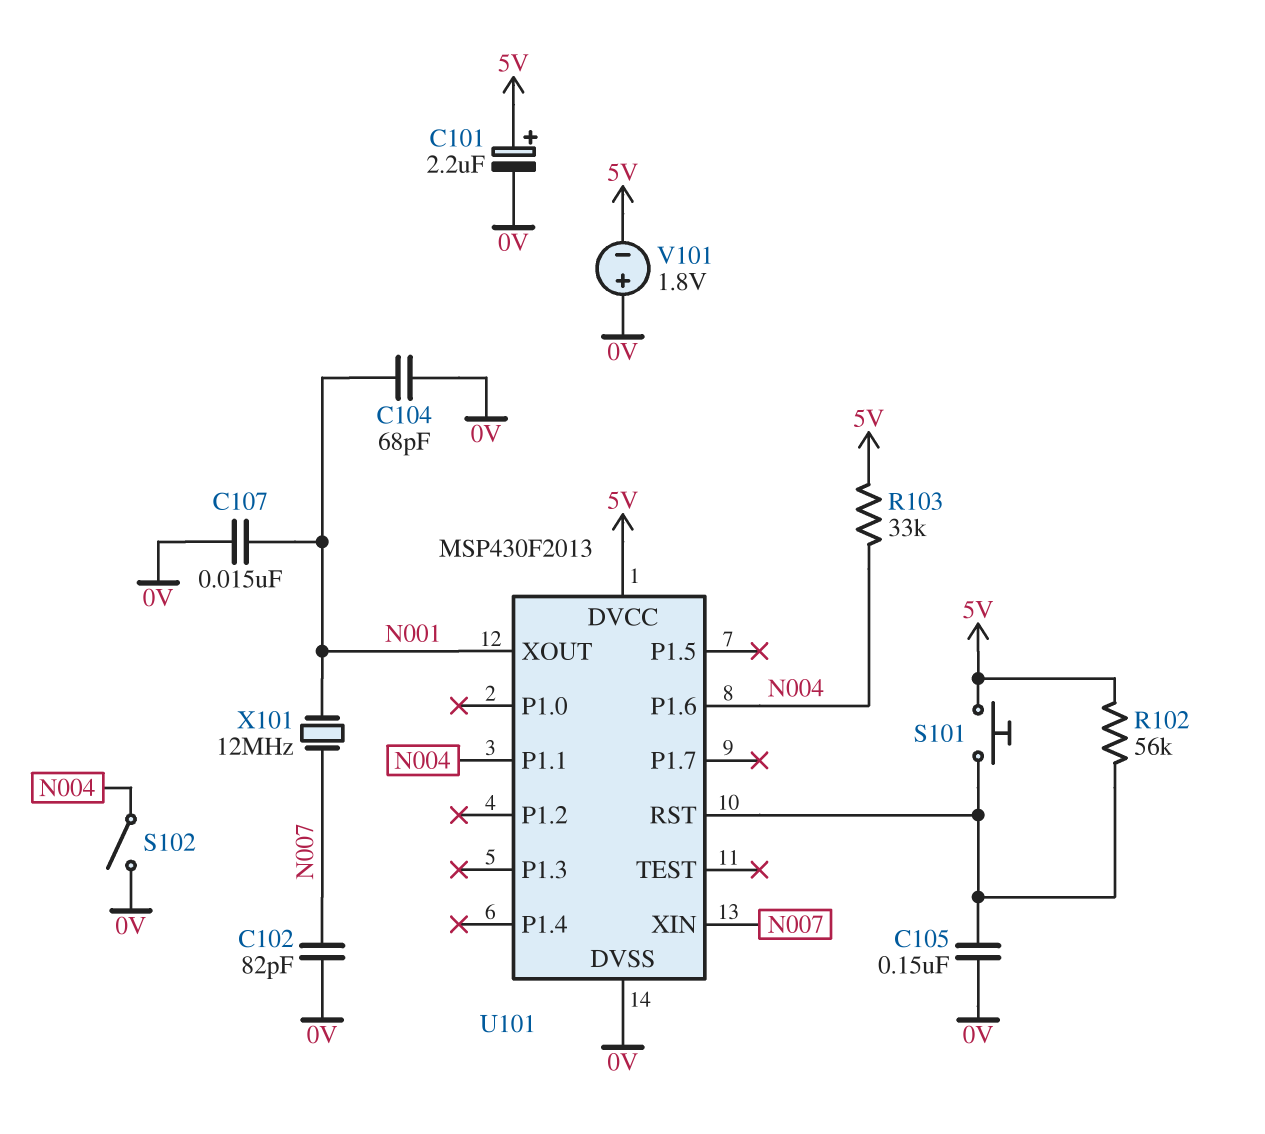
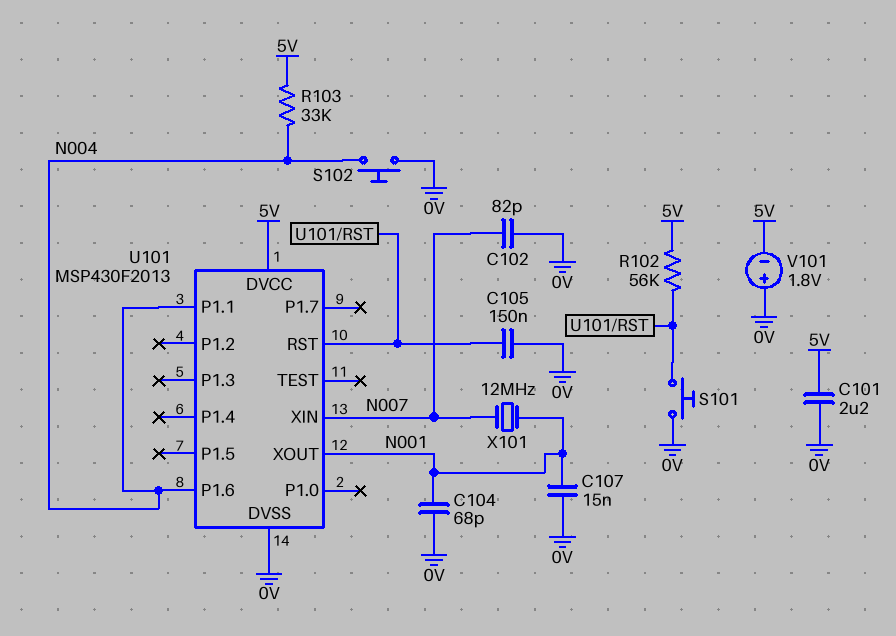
C101: 2.2uF (plus 5V, minus 0V) -> 2.2uF (0V, 5V)
S101: button (5V, U101/RST) -> button (0V, U101/RST)
S102: switch (0V, N004) -> button (0V, N004)

